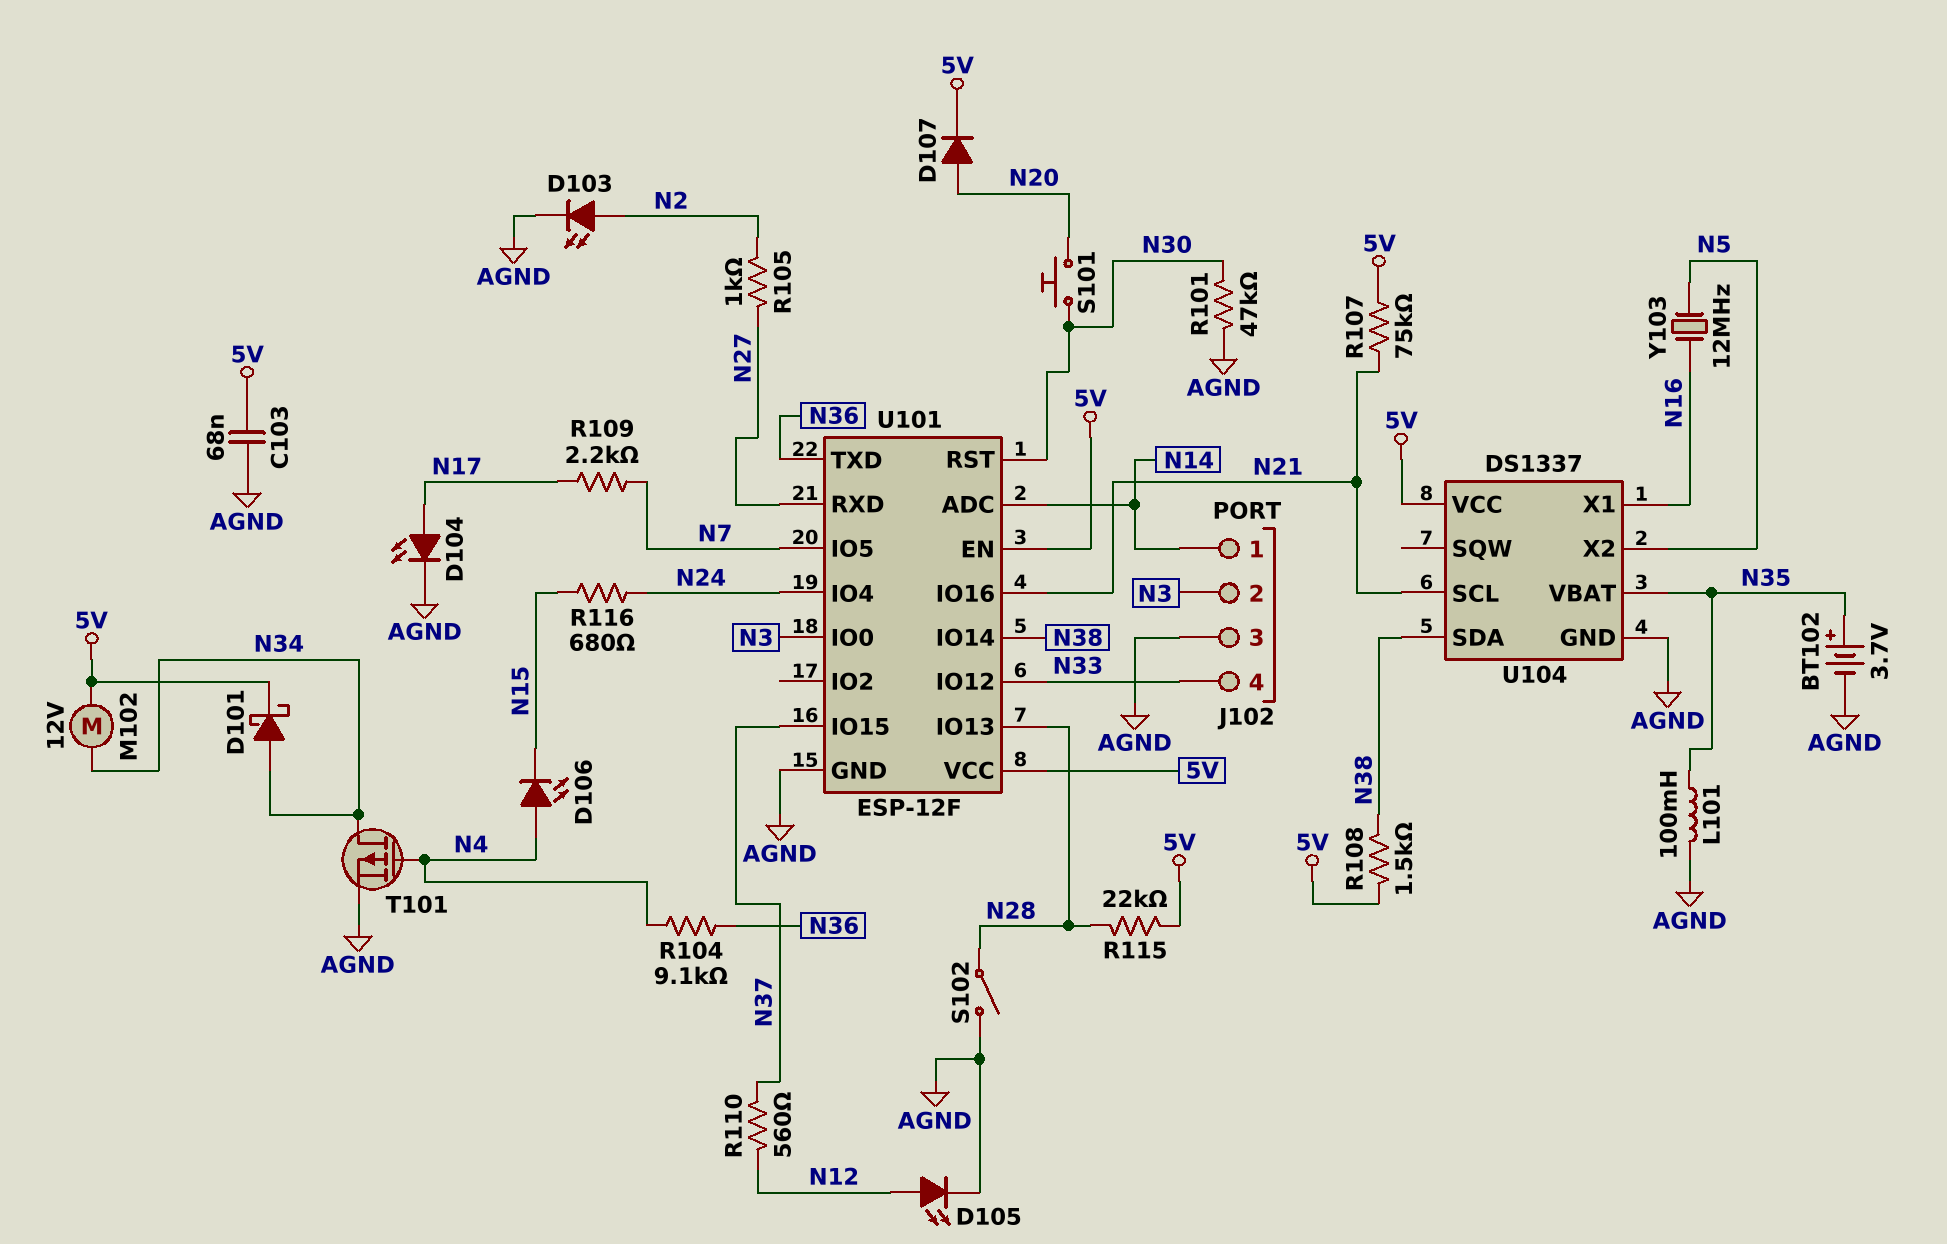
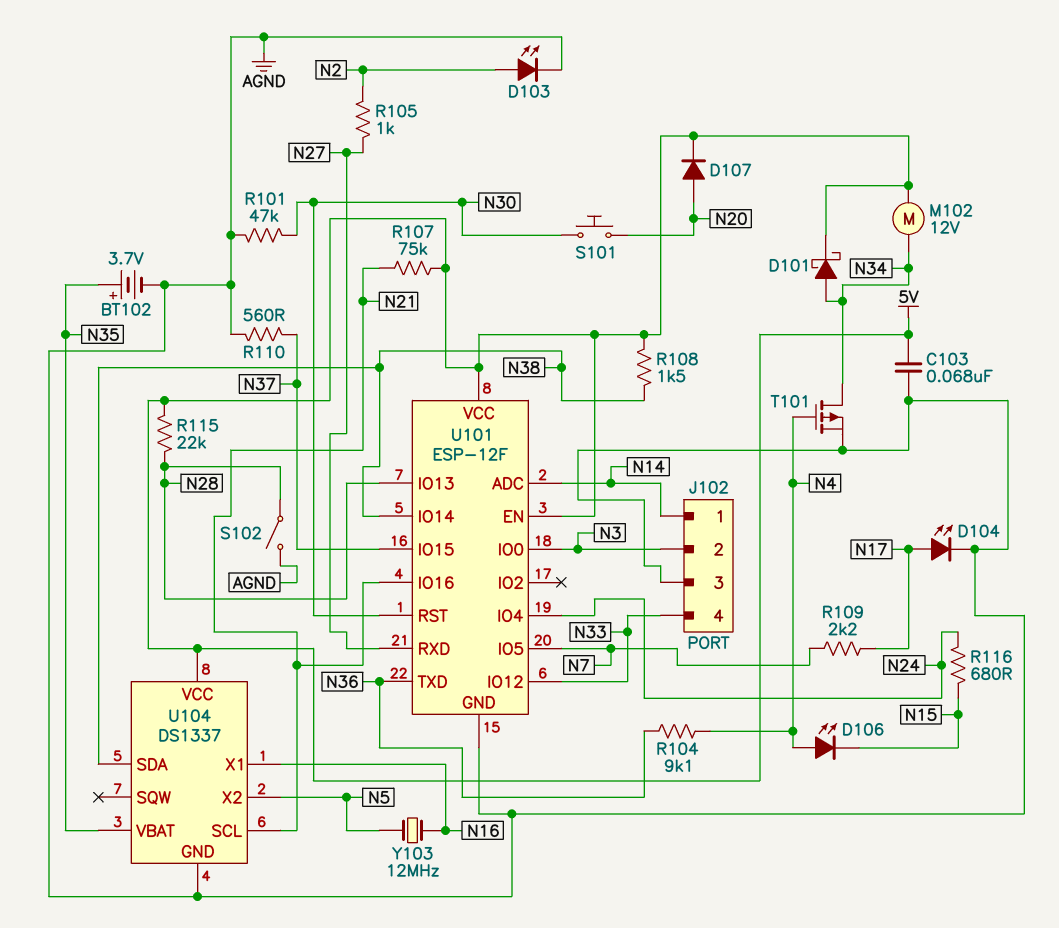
D105: LED (A N12, K AGND) -> none
L101: 100mH (AGND, N35) -> none
R110: 560 (N12, N37) -> 560 (AGND, N37)

